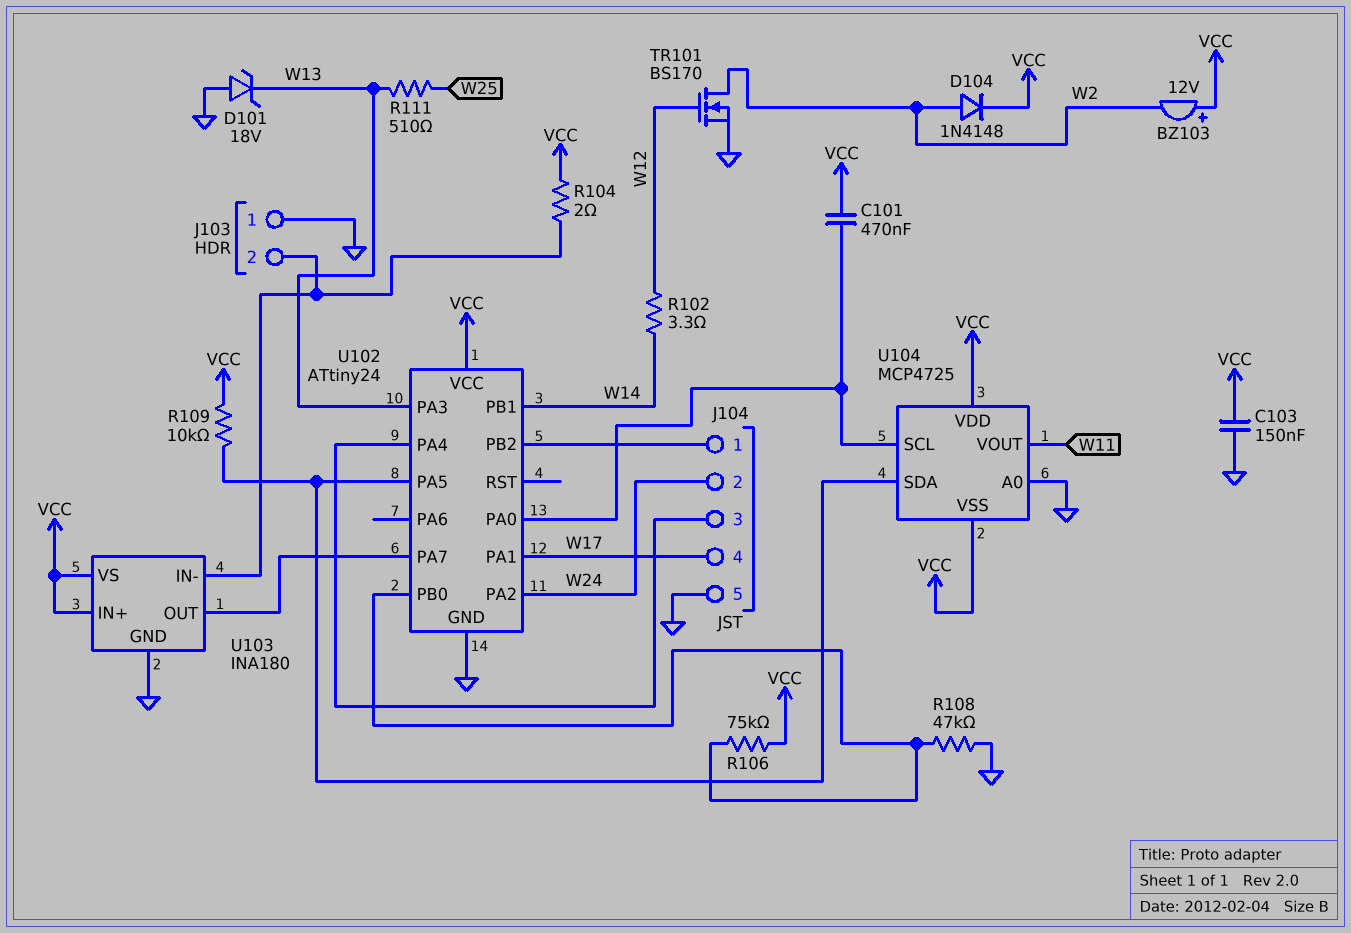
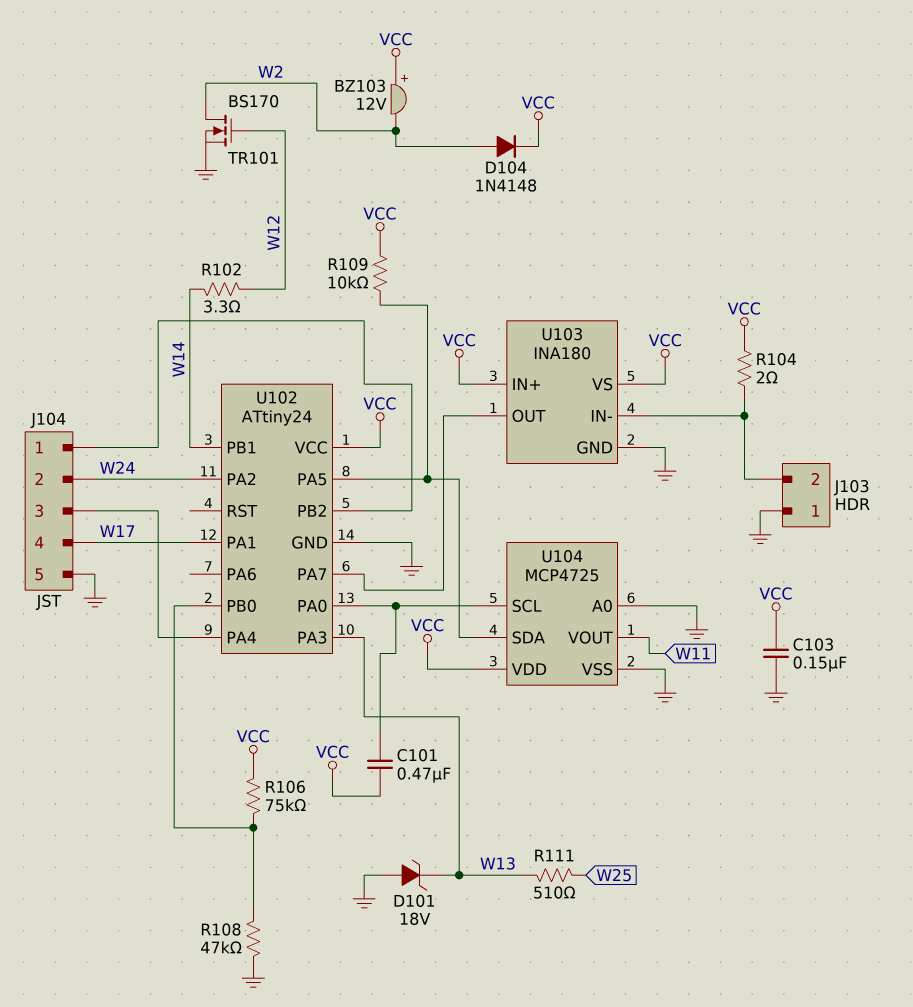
U104 pin VSS: VCC -> GND

